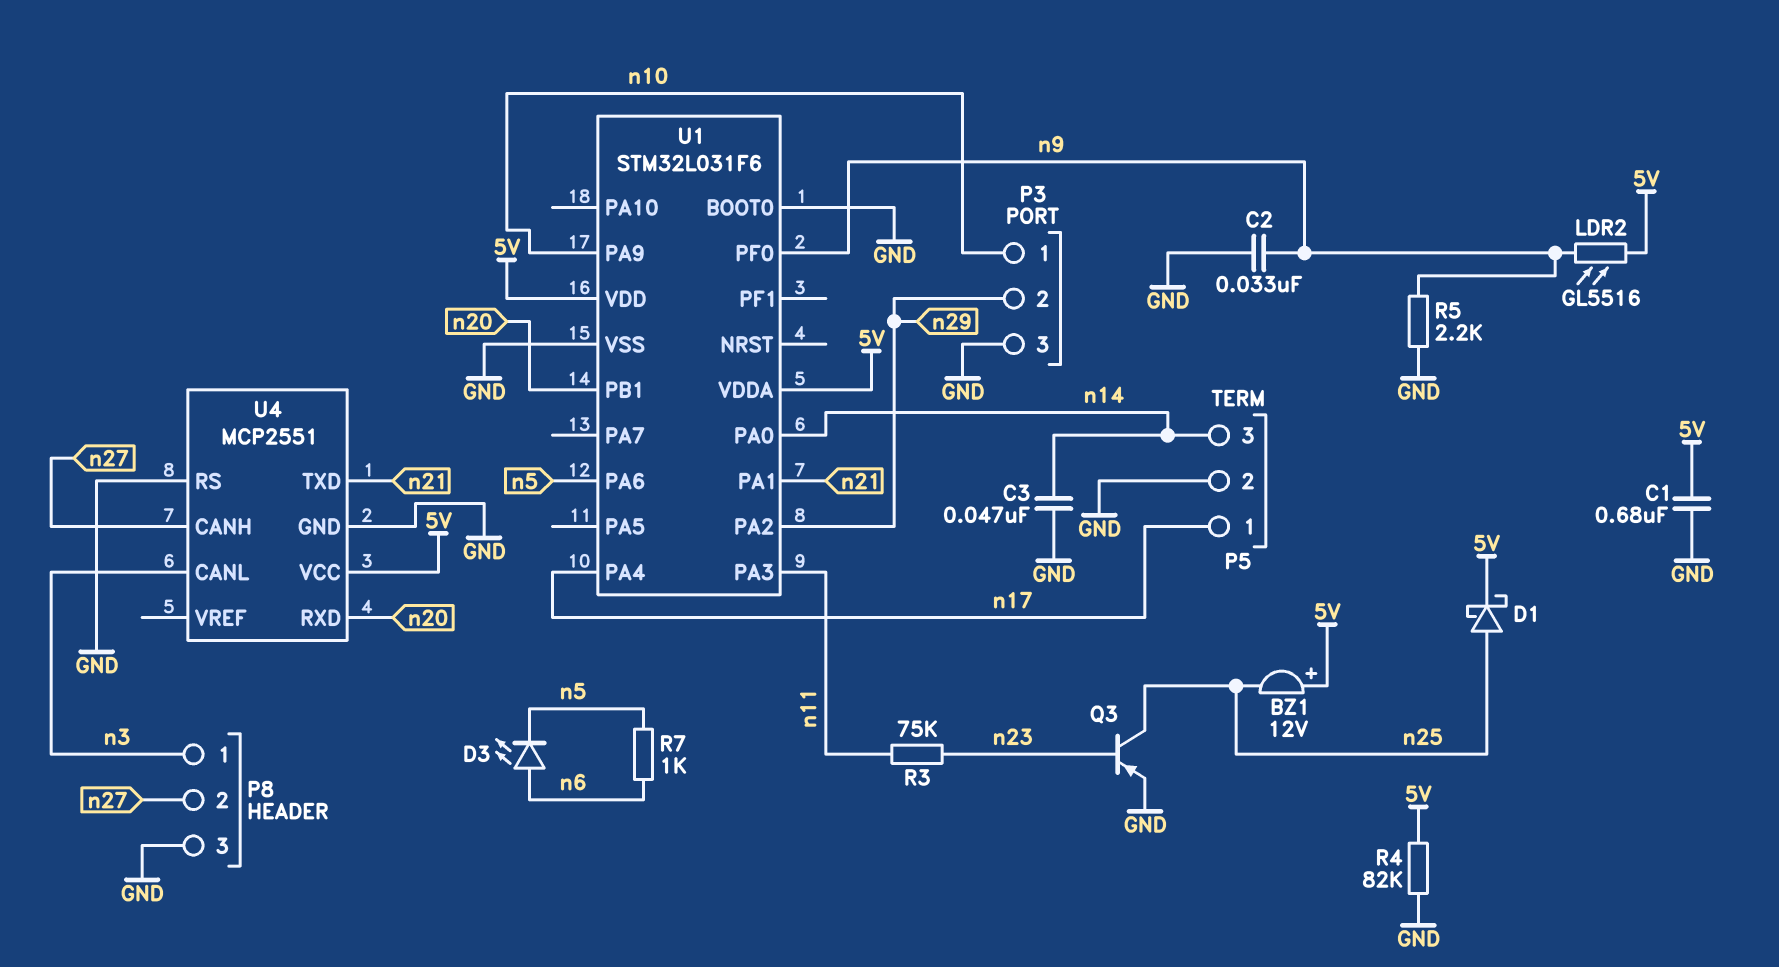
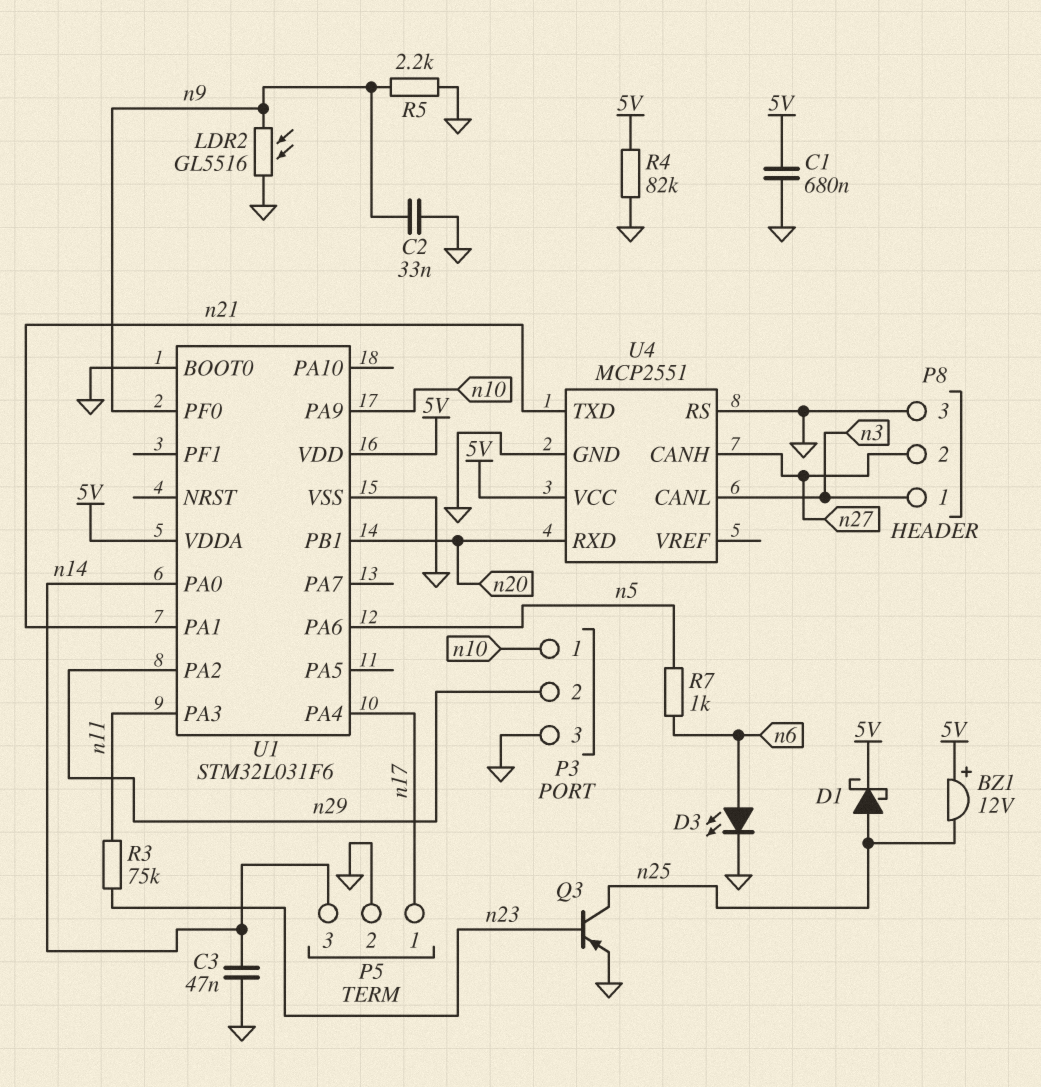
D3: LED (A n6, K n5) -> LED (A n6, K GND)
LDR2: GL5516 (5V, n9) -> GL5516 (GND, n9)

